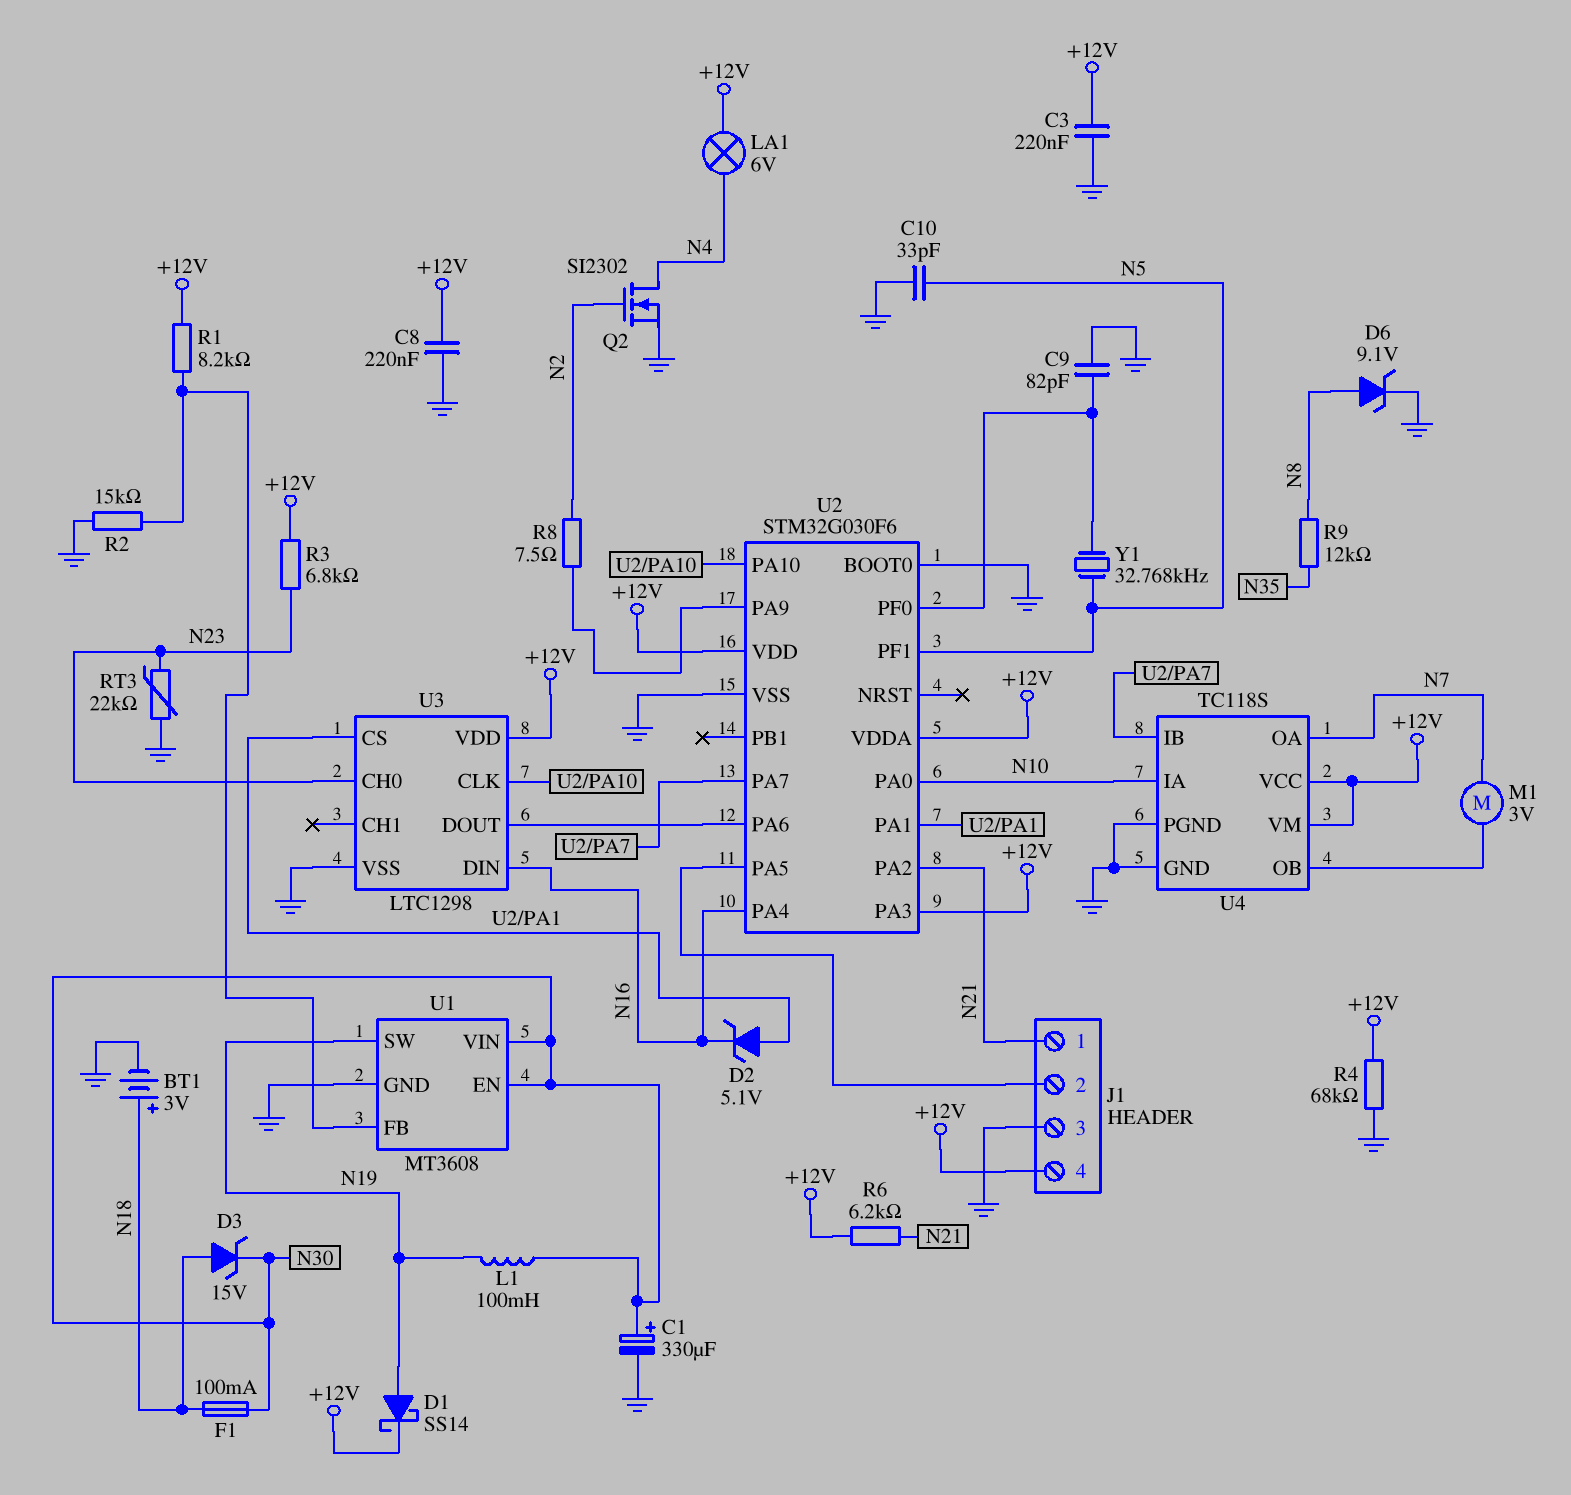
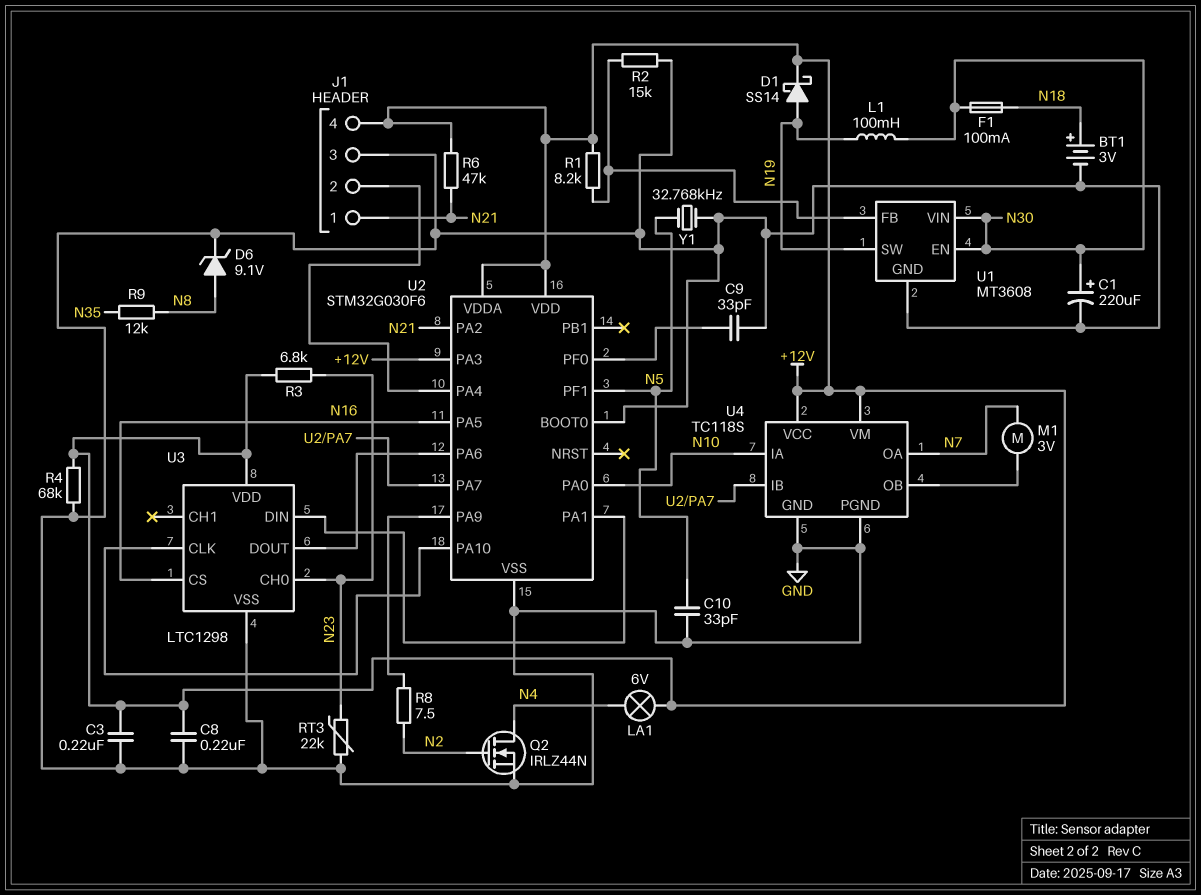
C1: 330uF (plus N30, minus GND) -> 220uF (plus N30, minus GND)
C9: 82pF (GND, U2/PF0) -> 33pF (GND, U2/PF0)
D2: zener 5.1V (A U2/PA1, K N16) -> none
D3: zener 15V (A N18, K N30) -> none
Q2: NMOS SI2302 (G N2, D N4, S GND) -> NMOS IRLZ44N (G N2, D N4, S GND)
R6: 6.2k (+12V, N21) -> 47k (+12V, N21)
U2 pin PA4: N16 -> J1/2
U2 pin PA5: J1/2 -> N16
U3 pin CS: U2/PA1 -> N16
U3 pin DIN: N16 -> U2/PA1
Y1: 32.768kHz (N5, U2/PF0) -> 32.768kHz (GND, N5)

